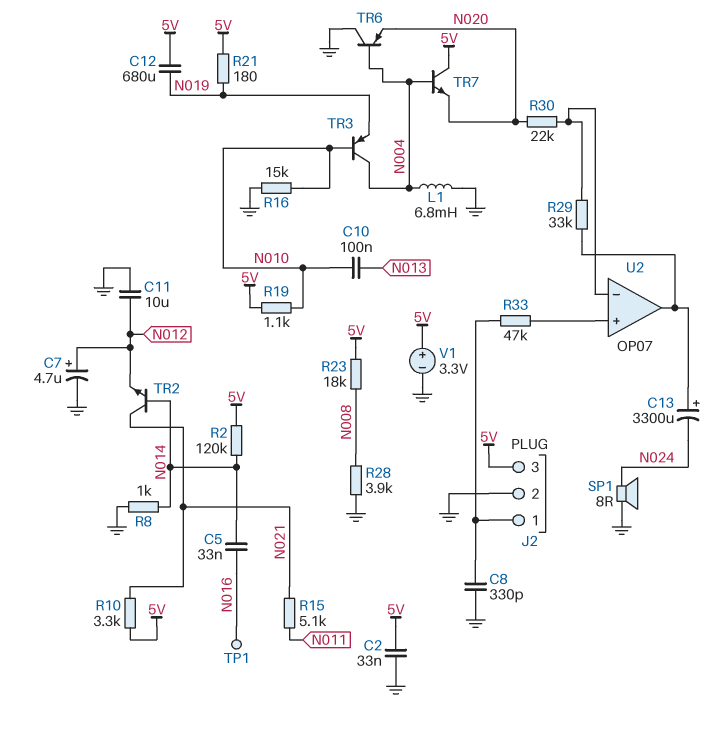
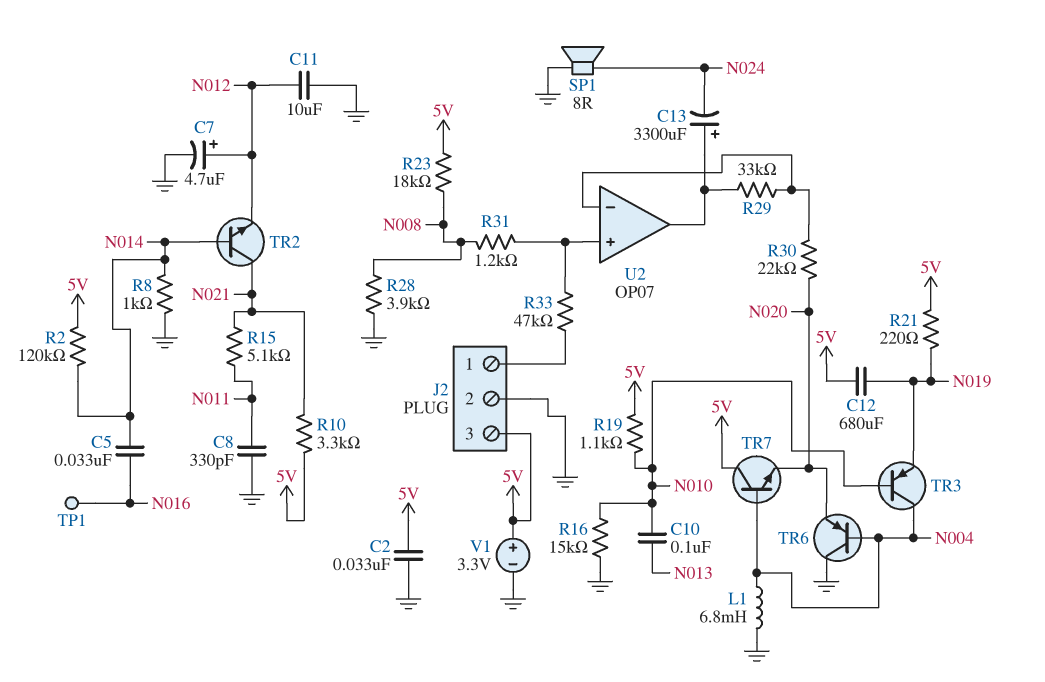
C8: 330pF (GND, J2/1) -> 330pF (GND, N011)
R21: 180 (5V, N019) -> 220 (5V, N019)
R31: none -> 1.2k (N008, U2/in+)

